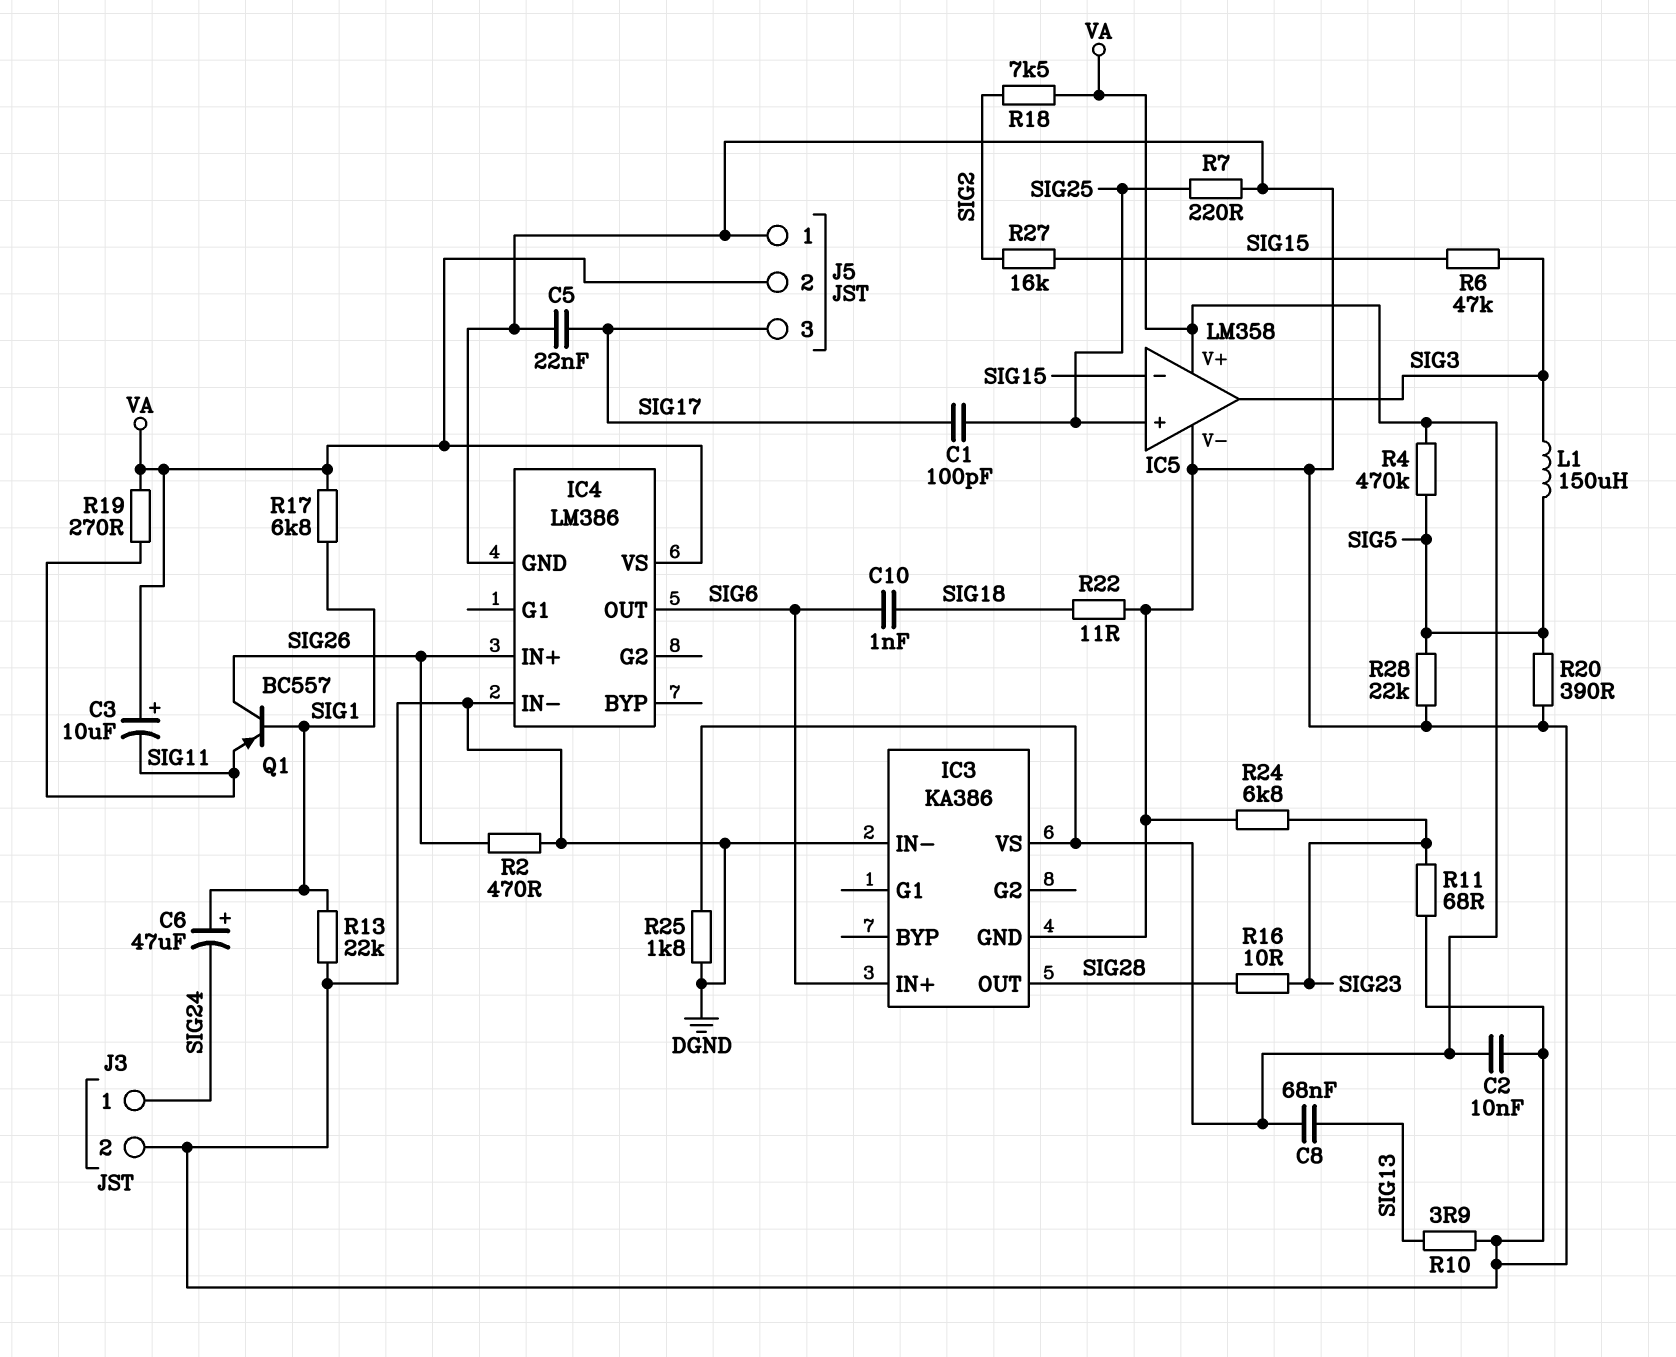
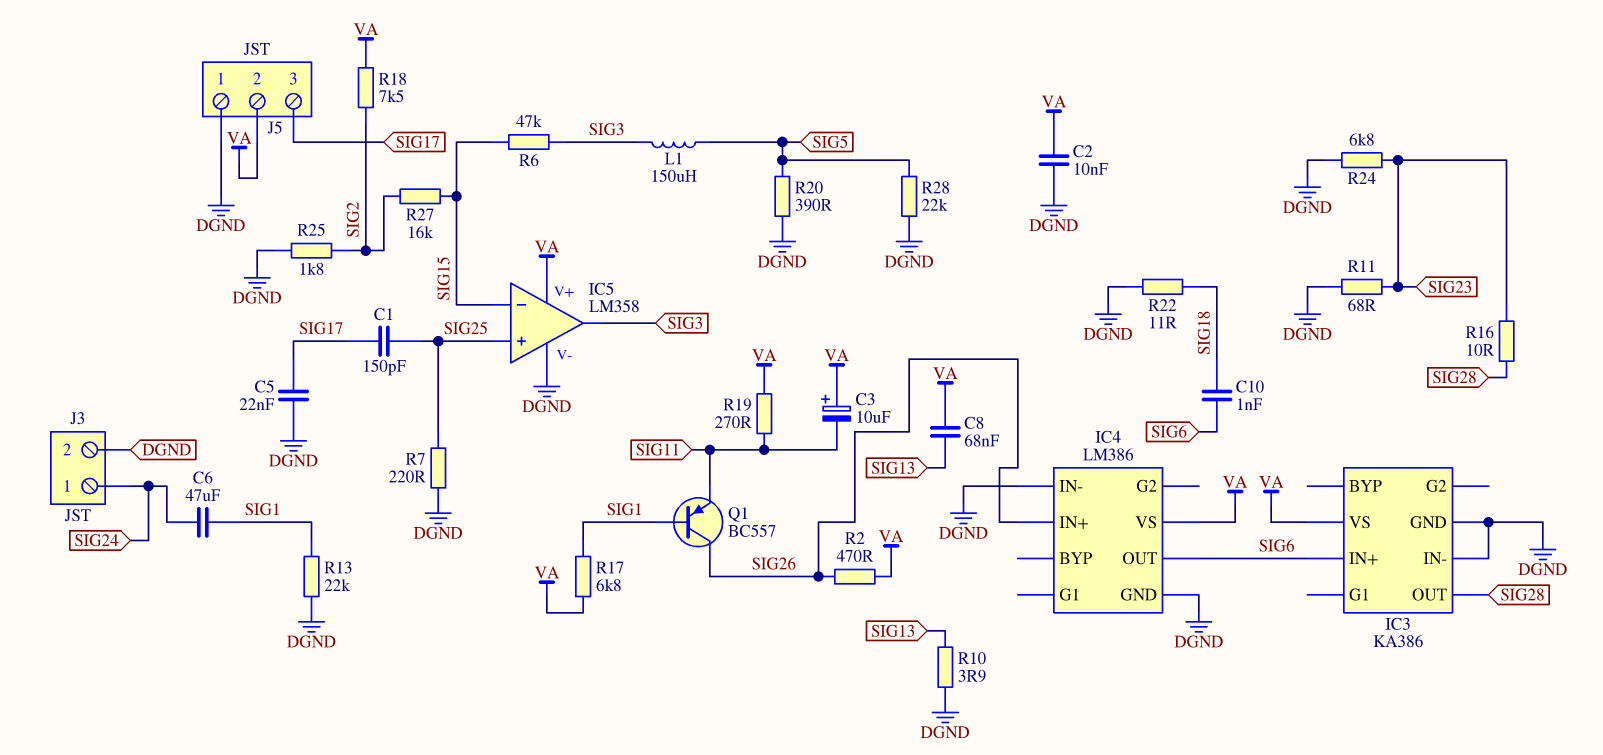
C1: 100pF (SIG17, SIG25) -> 150pF (SIG17, SIG25)
C6: 47uF (plus SIG1, minus SIG24) -> 47uF (SIG1, SIG24)
R2: 470 (DGND, SIG26) -> 470 (SIG26, VA)
R4: 470k (SIG5, VA) -> none
R25: 1.8k (DGND, VA) -> 1.8k (DGND, SIG2)

